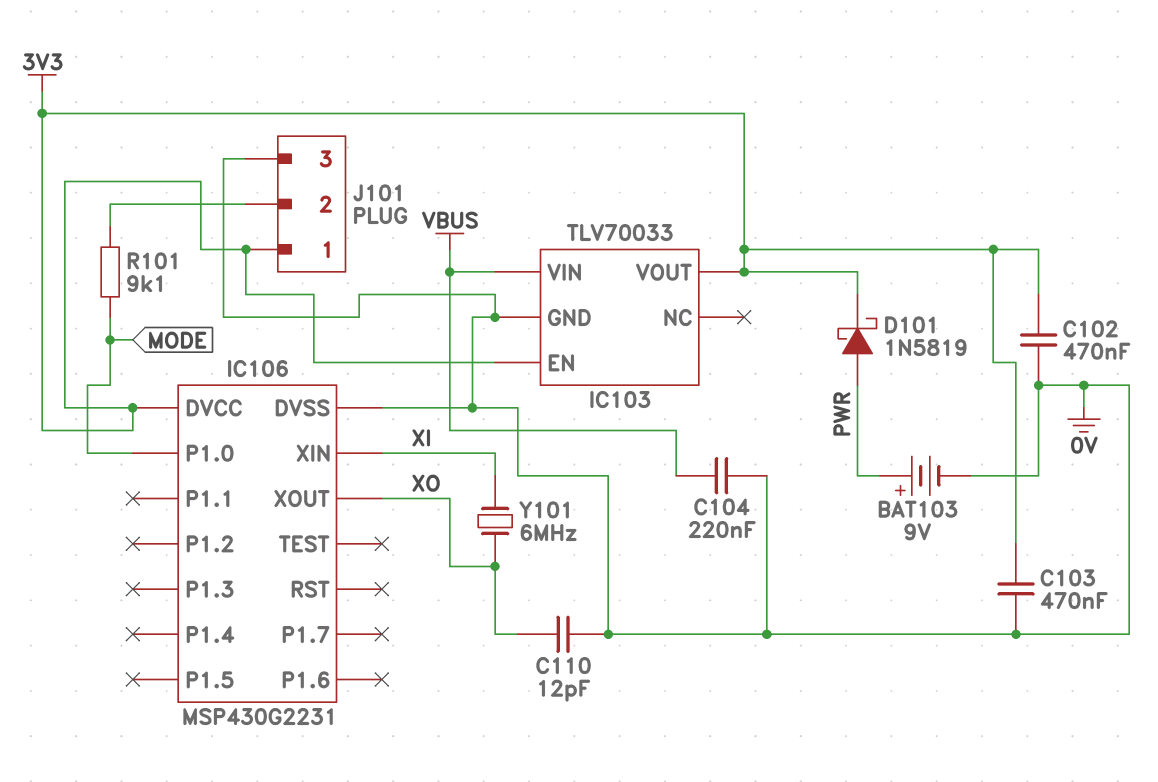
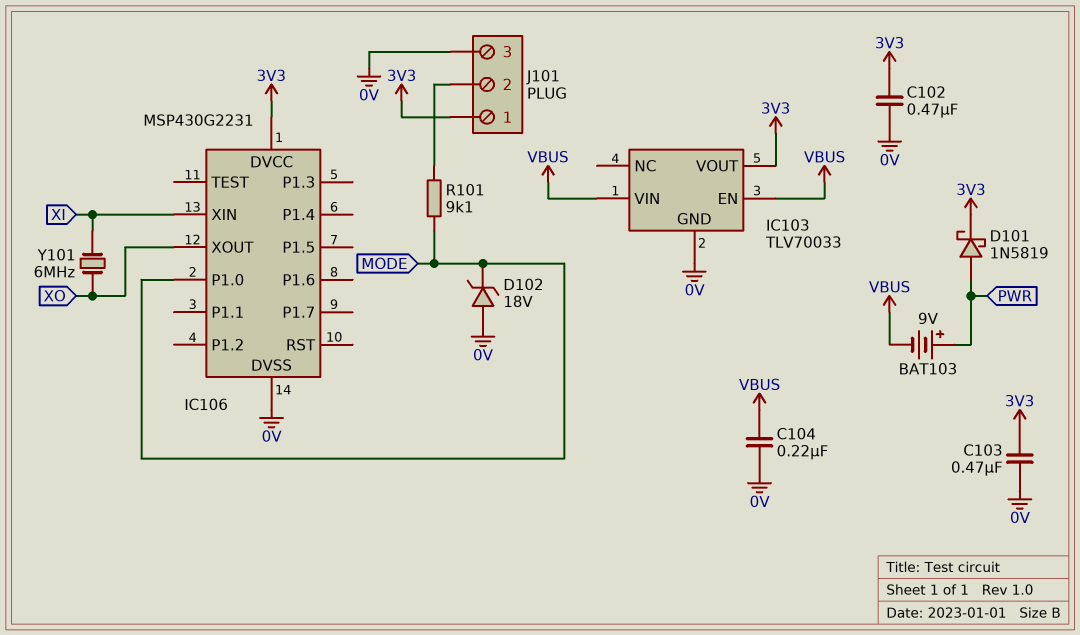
BAT103: 9V (plus PWR, minus 0V) -> 9V (plus PWR, minus VBUS)
C110: 12pF (0V, XO) -> none
D102: none -> zener 18V (A 0V, K MODE)
IC103 pin EN: 3V3 -> VBUS

